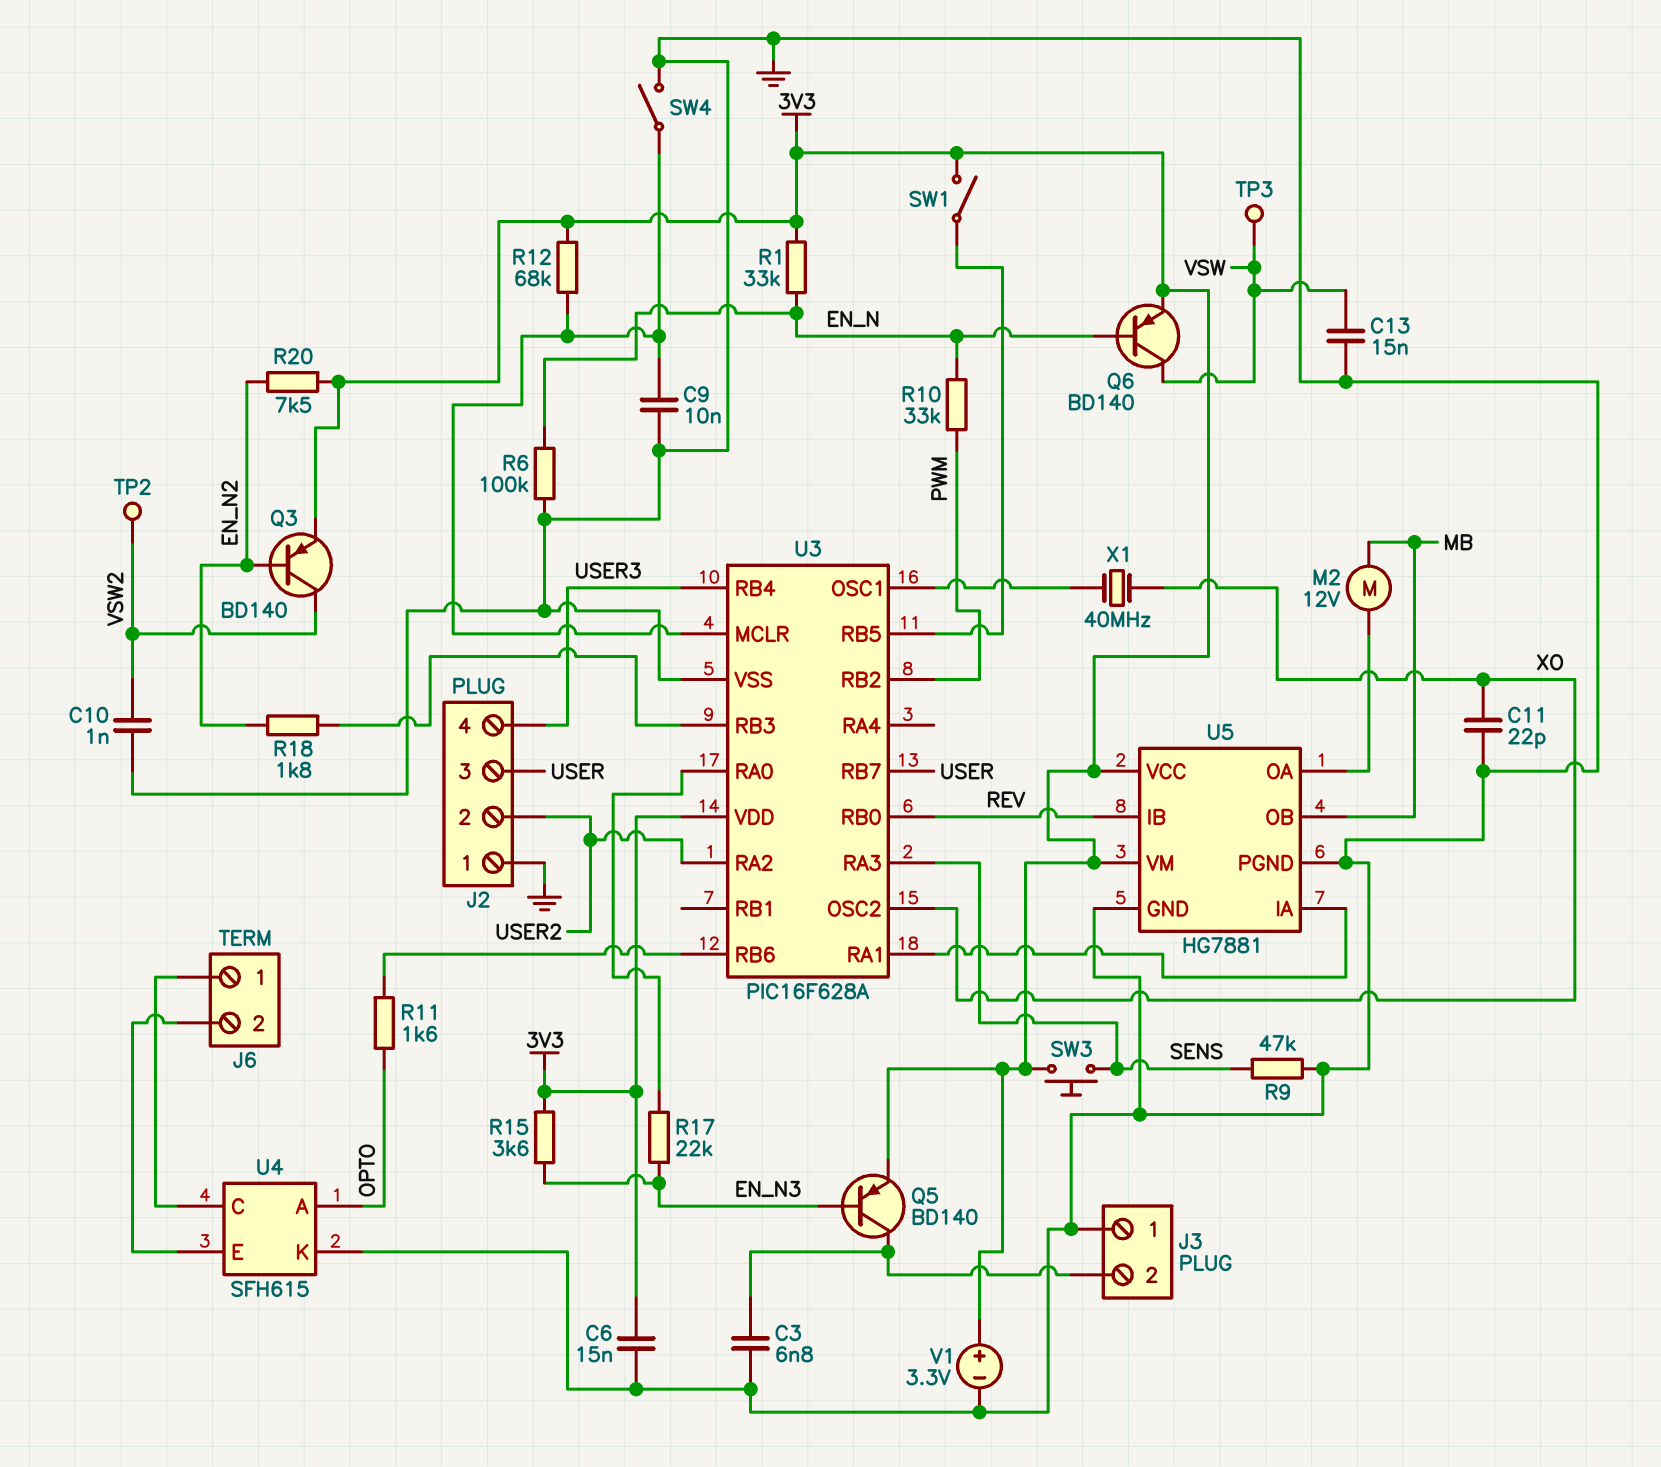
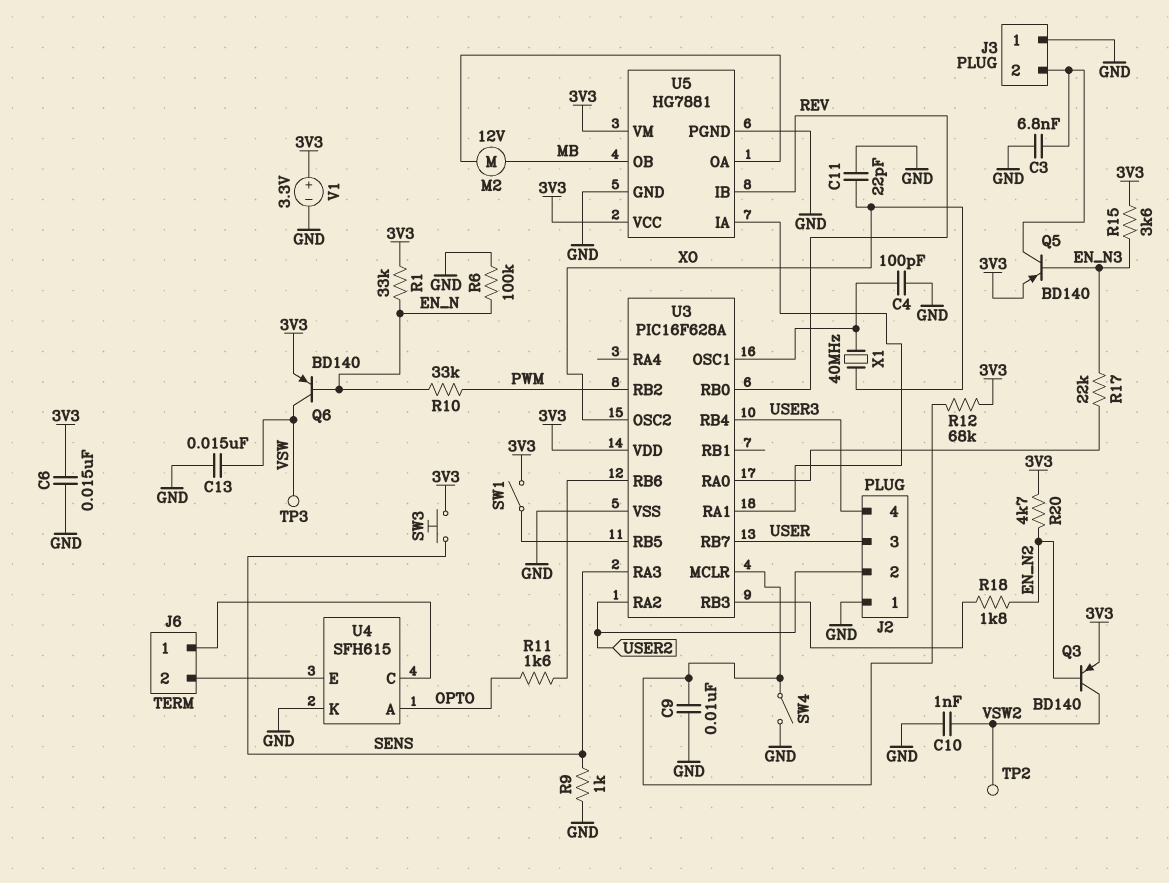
C4: none -> 100pF (GND, U3/OSC1)
R9: 47k (GND, SENS) -> 1k (GND, SENS)
R20: 7.5k (3V3, EN_N2) -> 4.7k (3V3, EN_N2)

